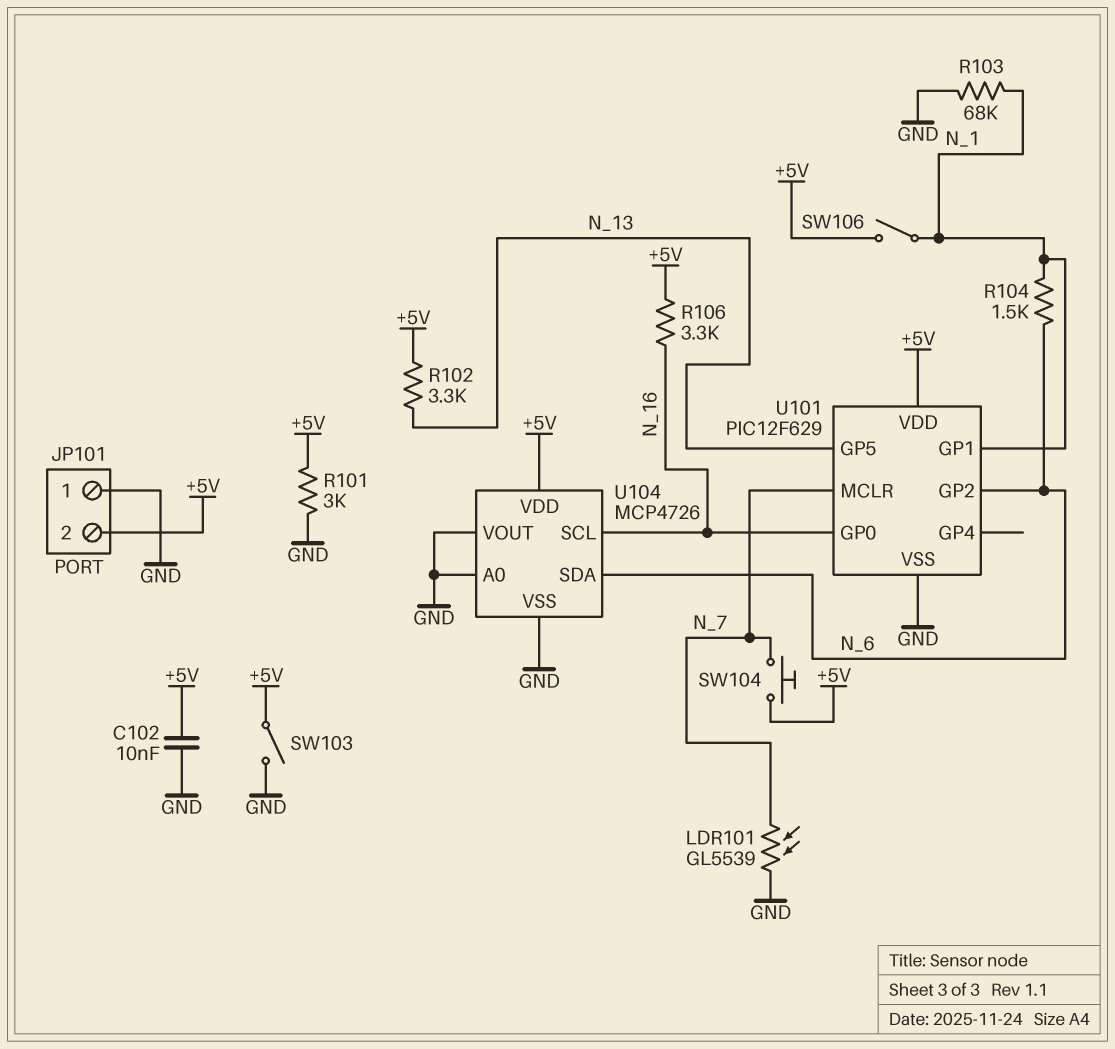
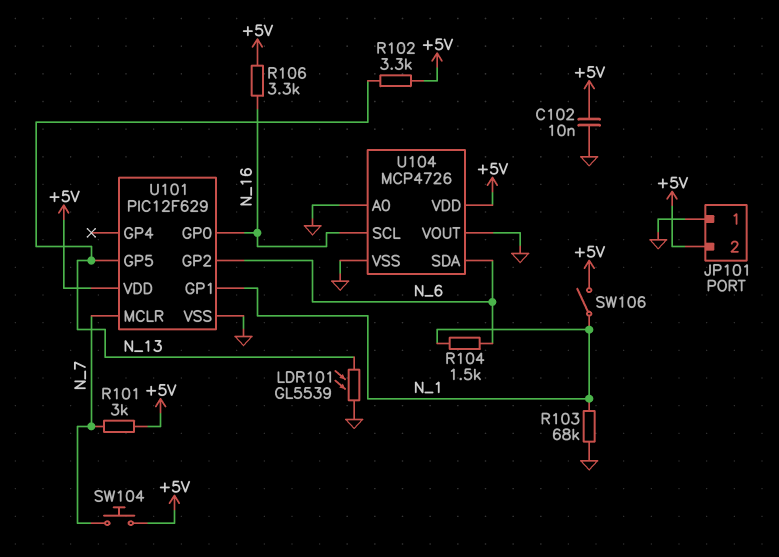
LDR101: GL5539 (GND, N_7) -> GL5539 (GND, N_13)
R101: 3k (+5V, GND) -> 3k (+5V, N_7)
SW103: switch (+5V, GND) -> none

